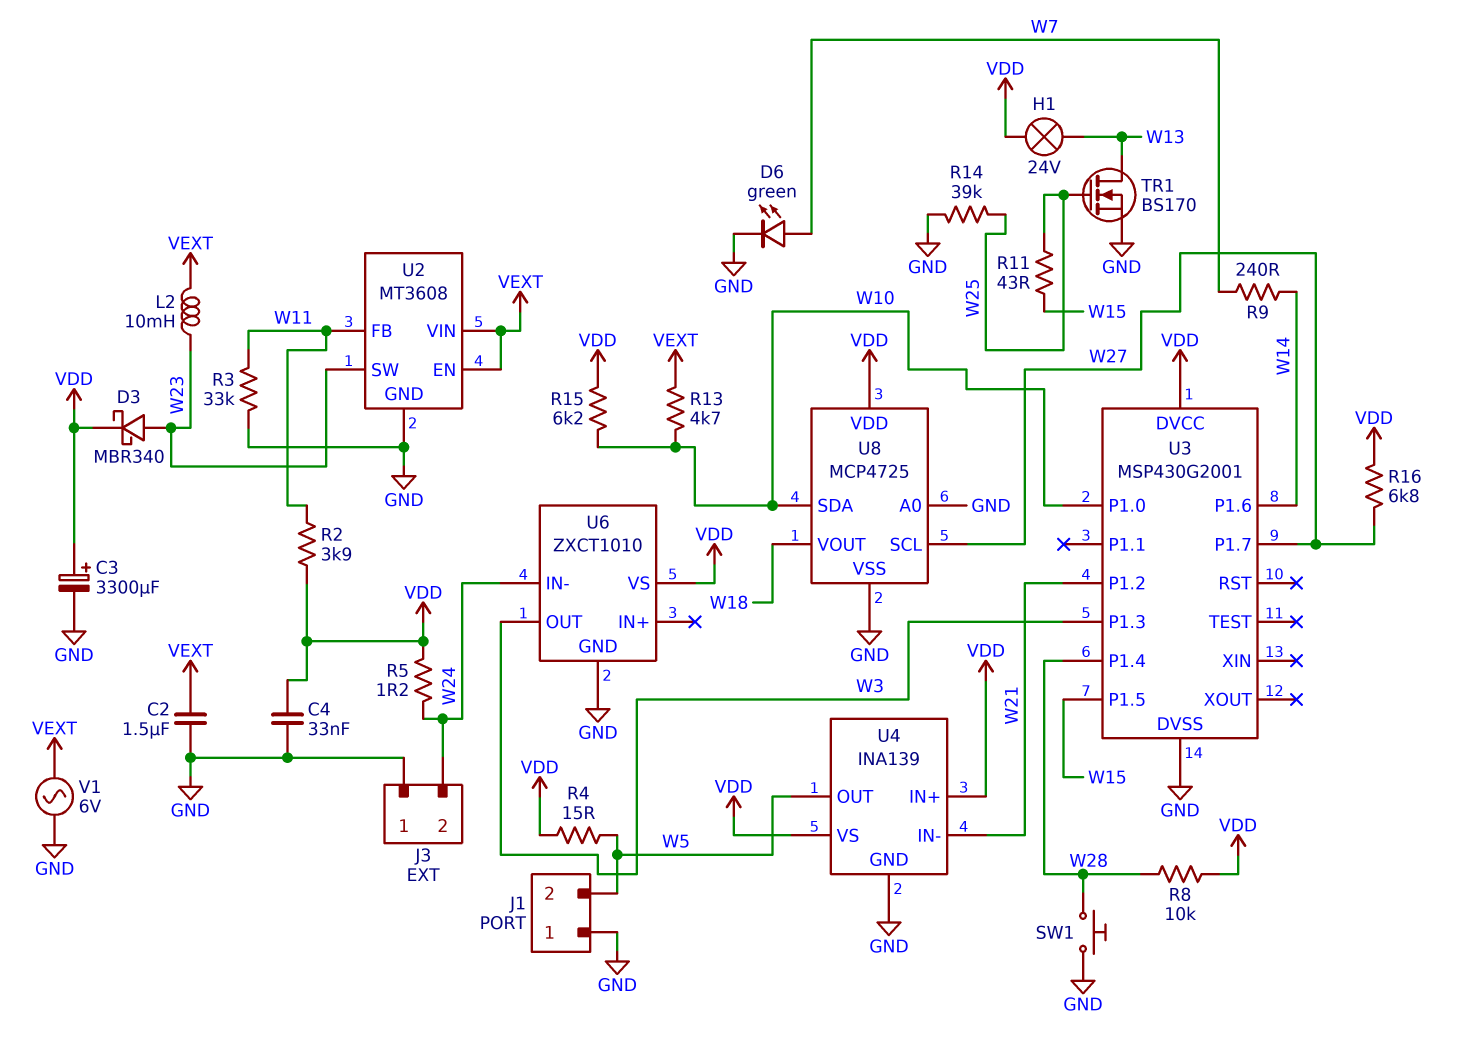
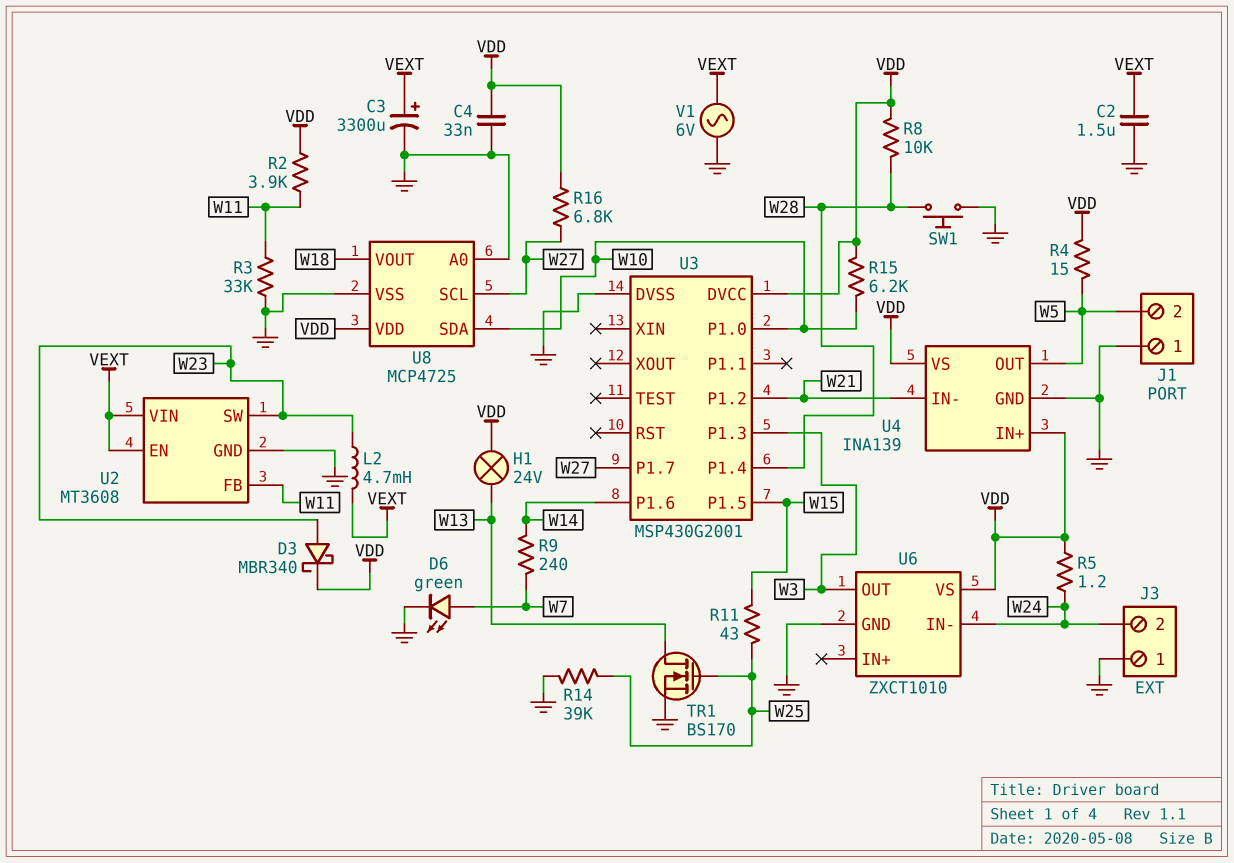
C3: 3300uF (plus VDD, minus GND) -> 3300uF (plus VEXT, minus GND)
L2: 10mH (VEXT, W23) -> 4.7mH (VEXT, W23)
R13: 4.7k (VEXT, W10) -> none

